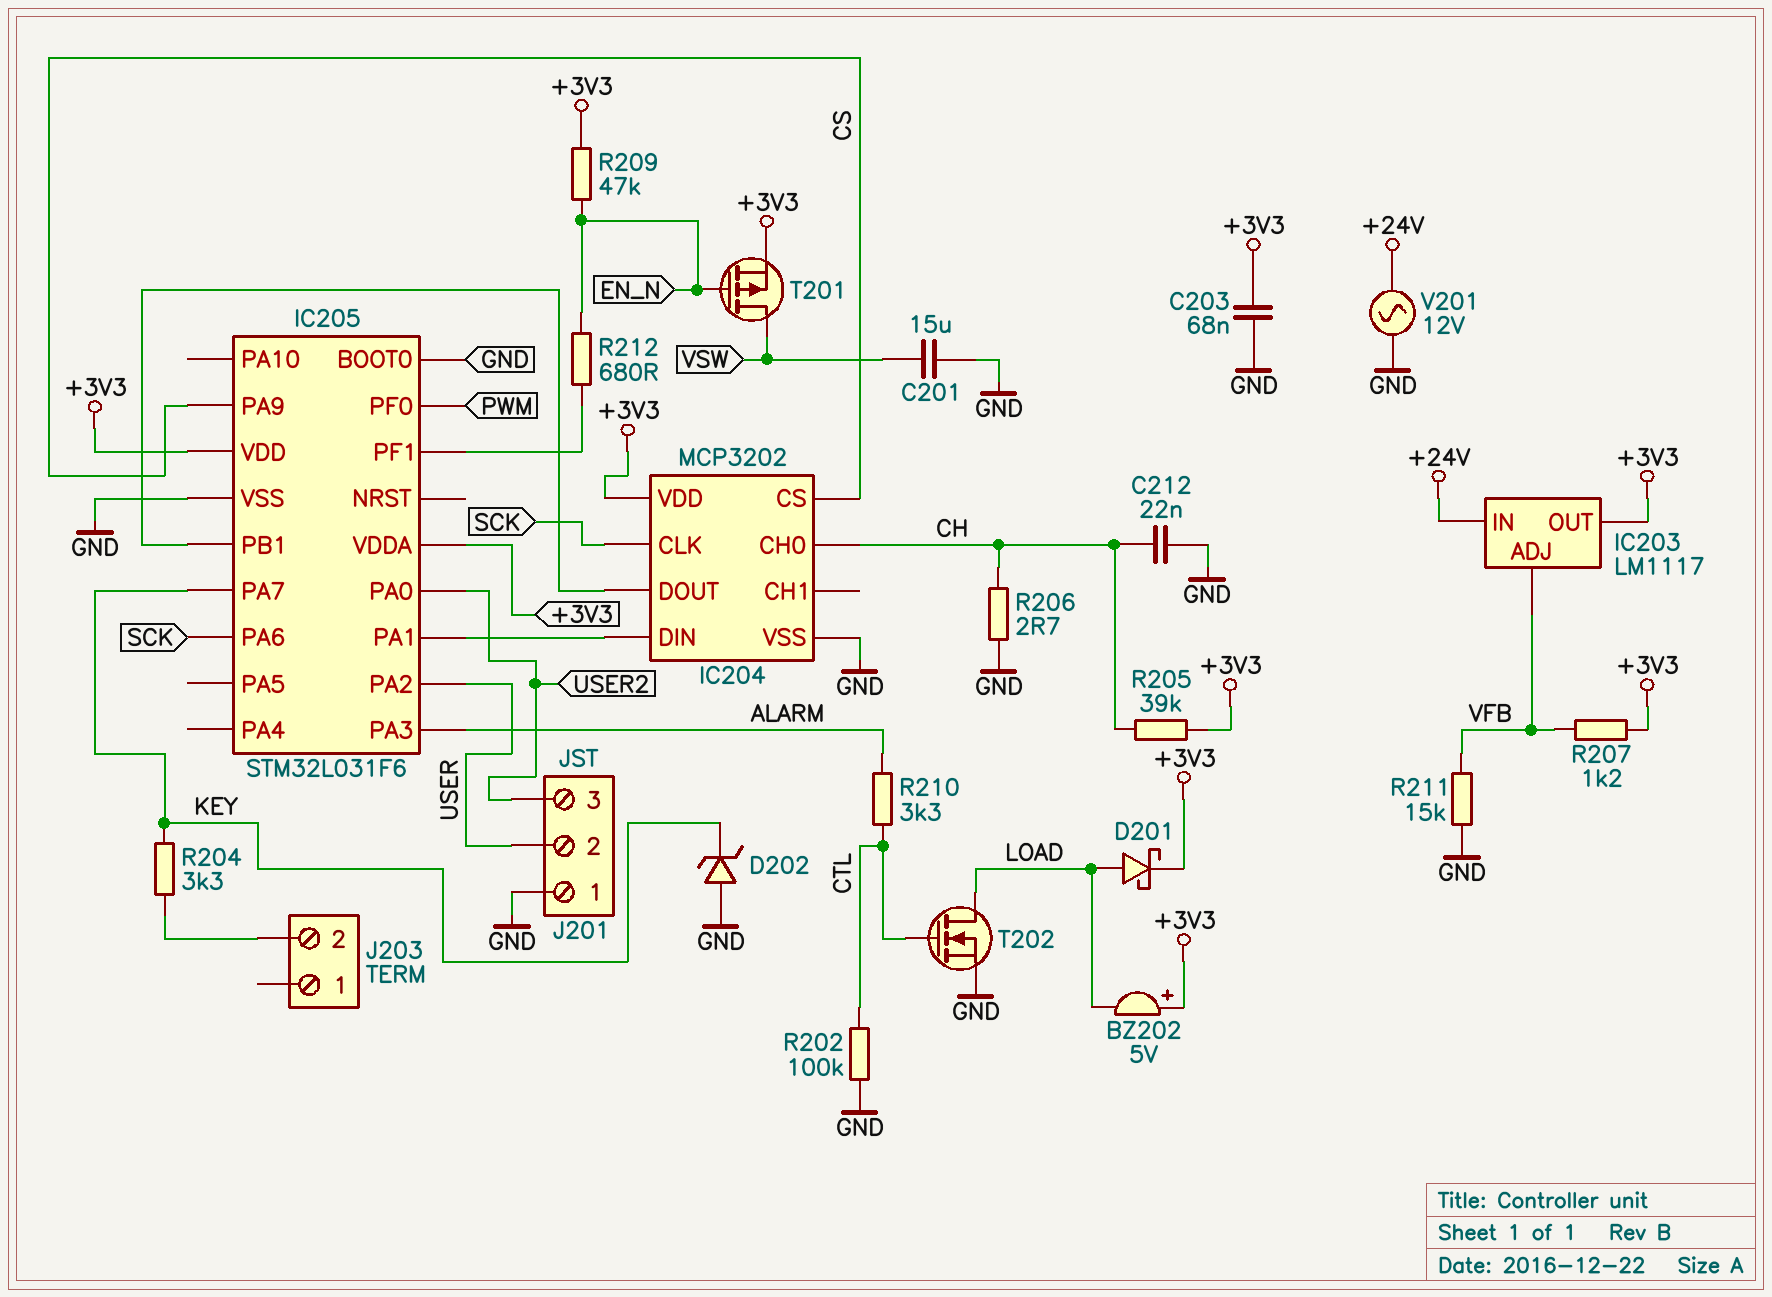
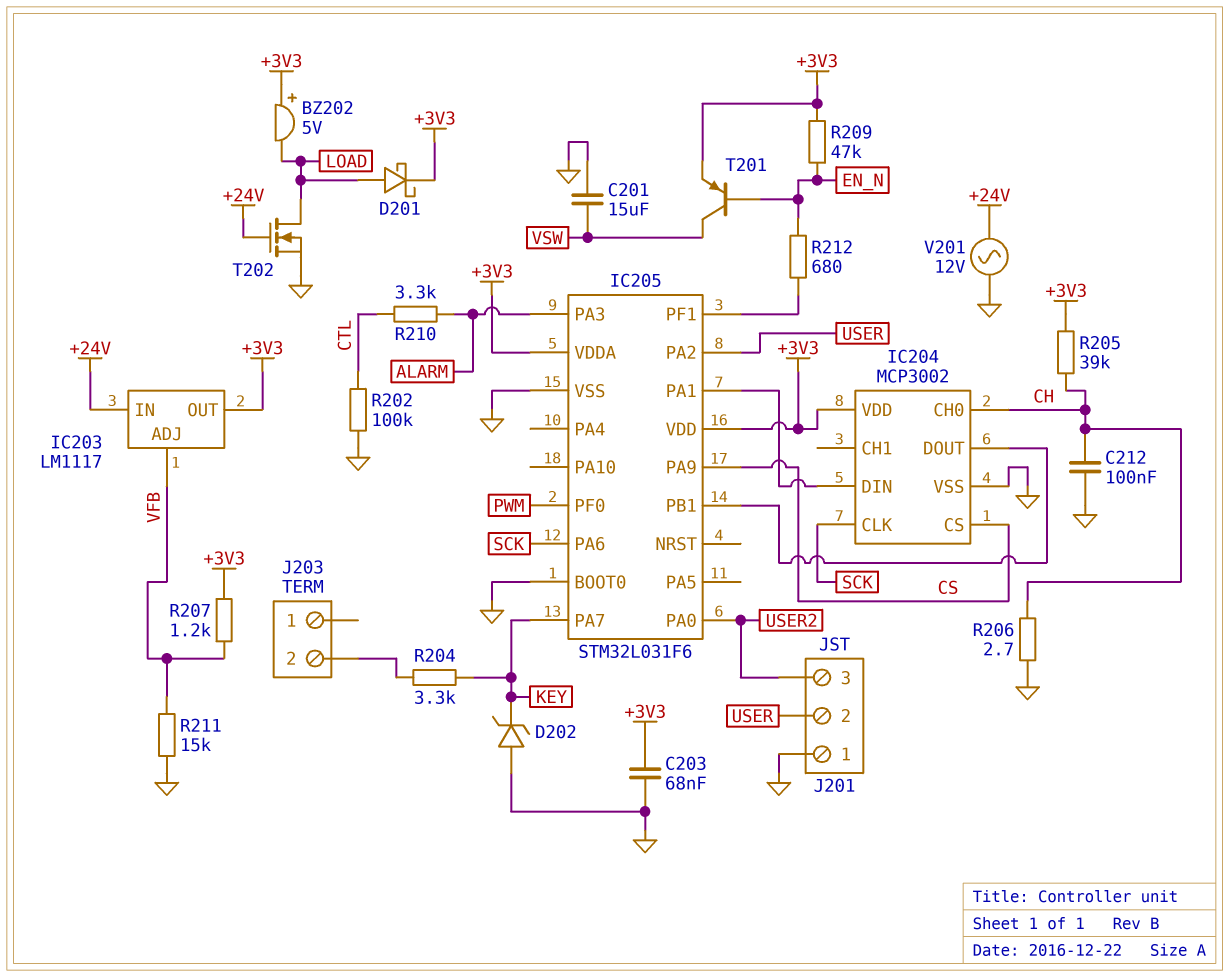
C212: 22nF (CH, GND) -> 100nF (CH, GND)
IC204: MCP3202 -> MCP3002
T201: PMOS (G EN_N, D VSW, S +3V3) -> PNP (B EN_N, C VSW, E +3V3)
T202: NMOS (G CTL, D LOAD, S GND) -> NMOS (G +24V, D LOAD, S GND)

